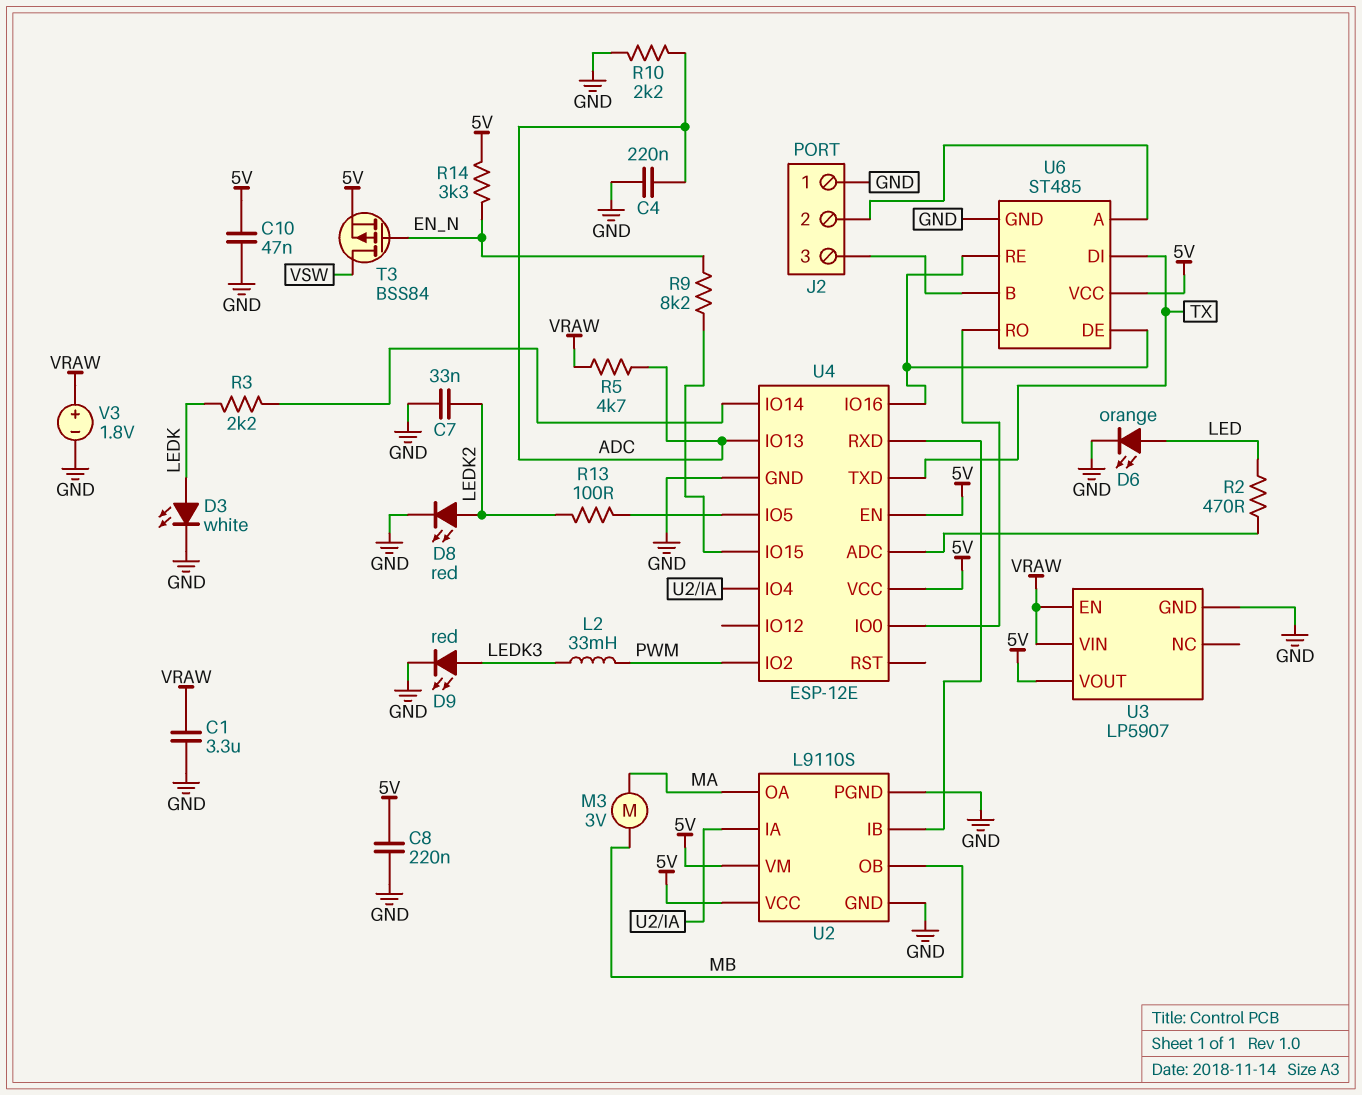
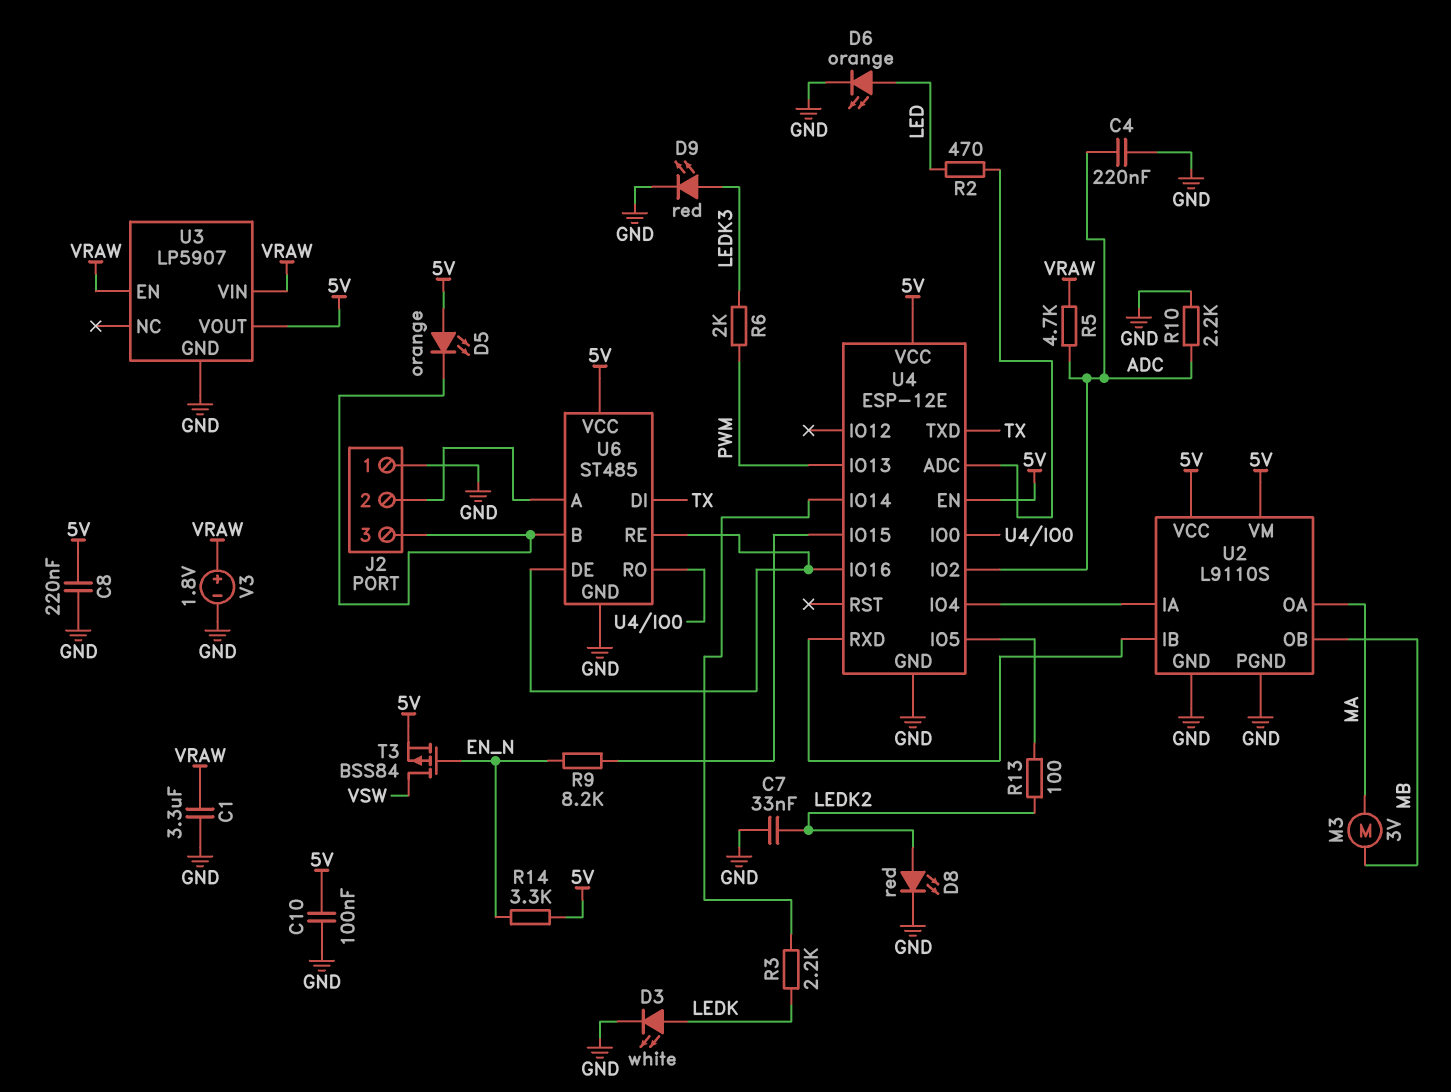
C10: 47nF (5V, GND) -> 100nF (5V, GND)
D5: none -> LED orange (A 5V, K J2/3)
L2: 33mH (LEDK3, PWM) -> none
R6: none -> 2k (LEDK3, PWM)
U4 pin IO2: PWM -> ADC
U4 pin IO13: ADC -> PWM

